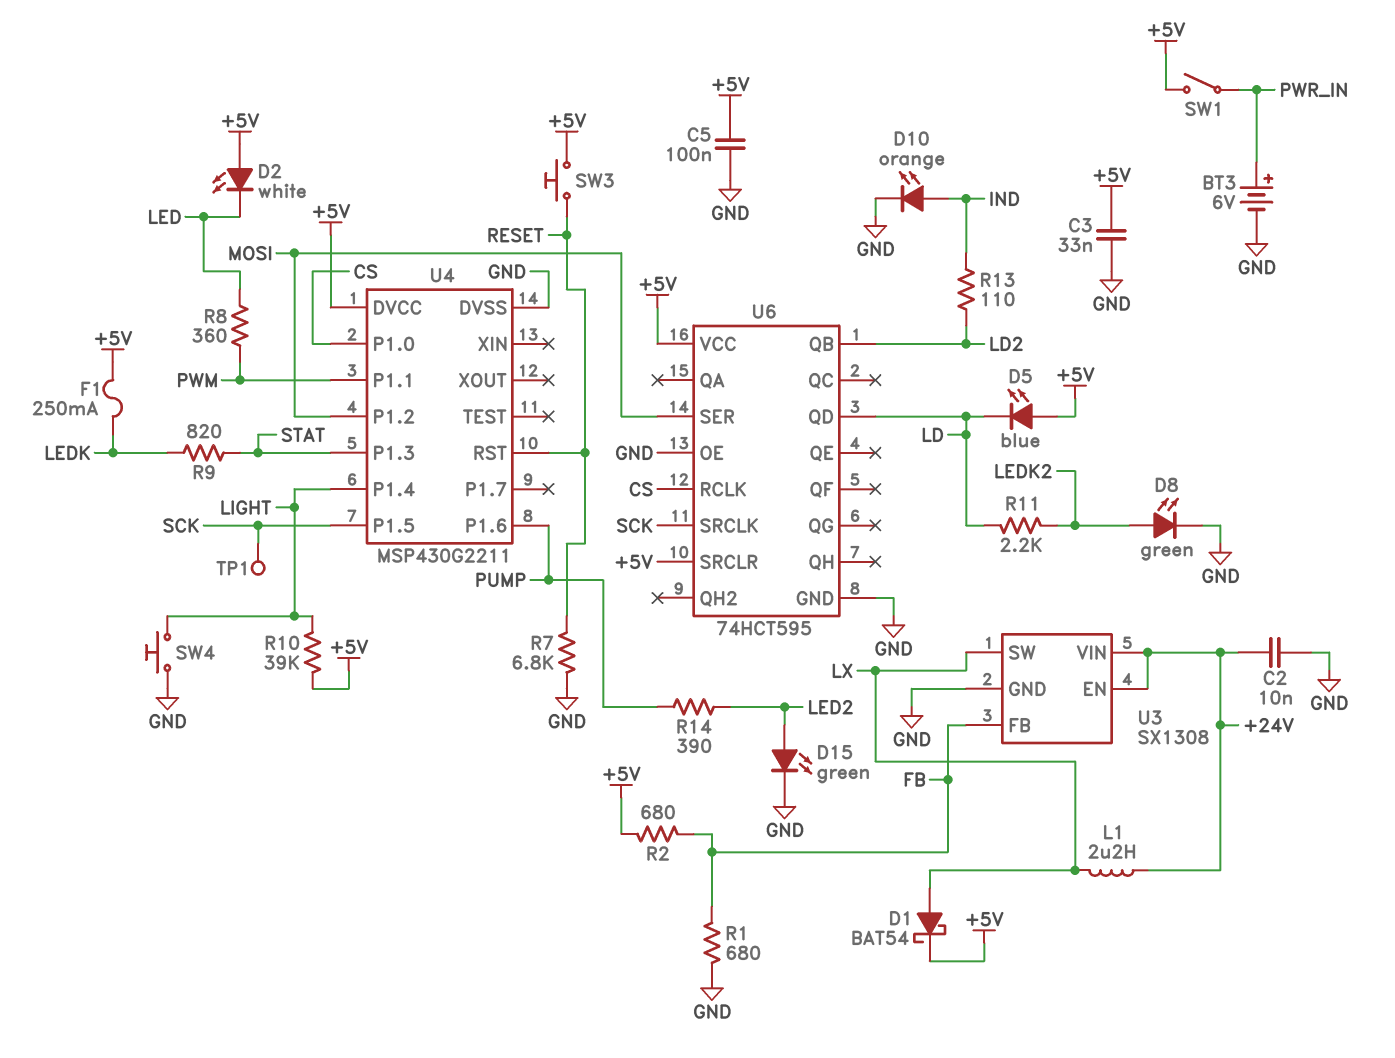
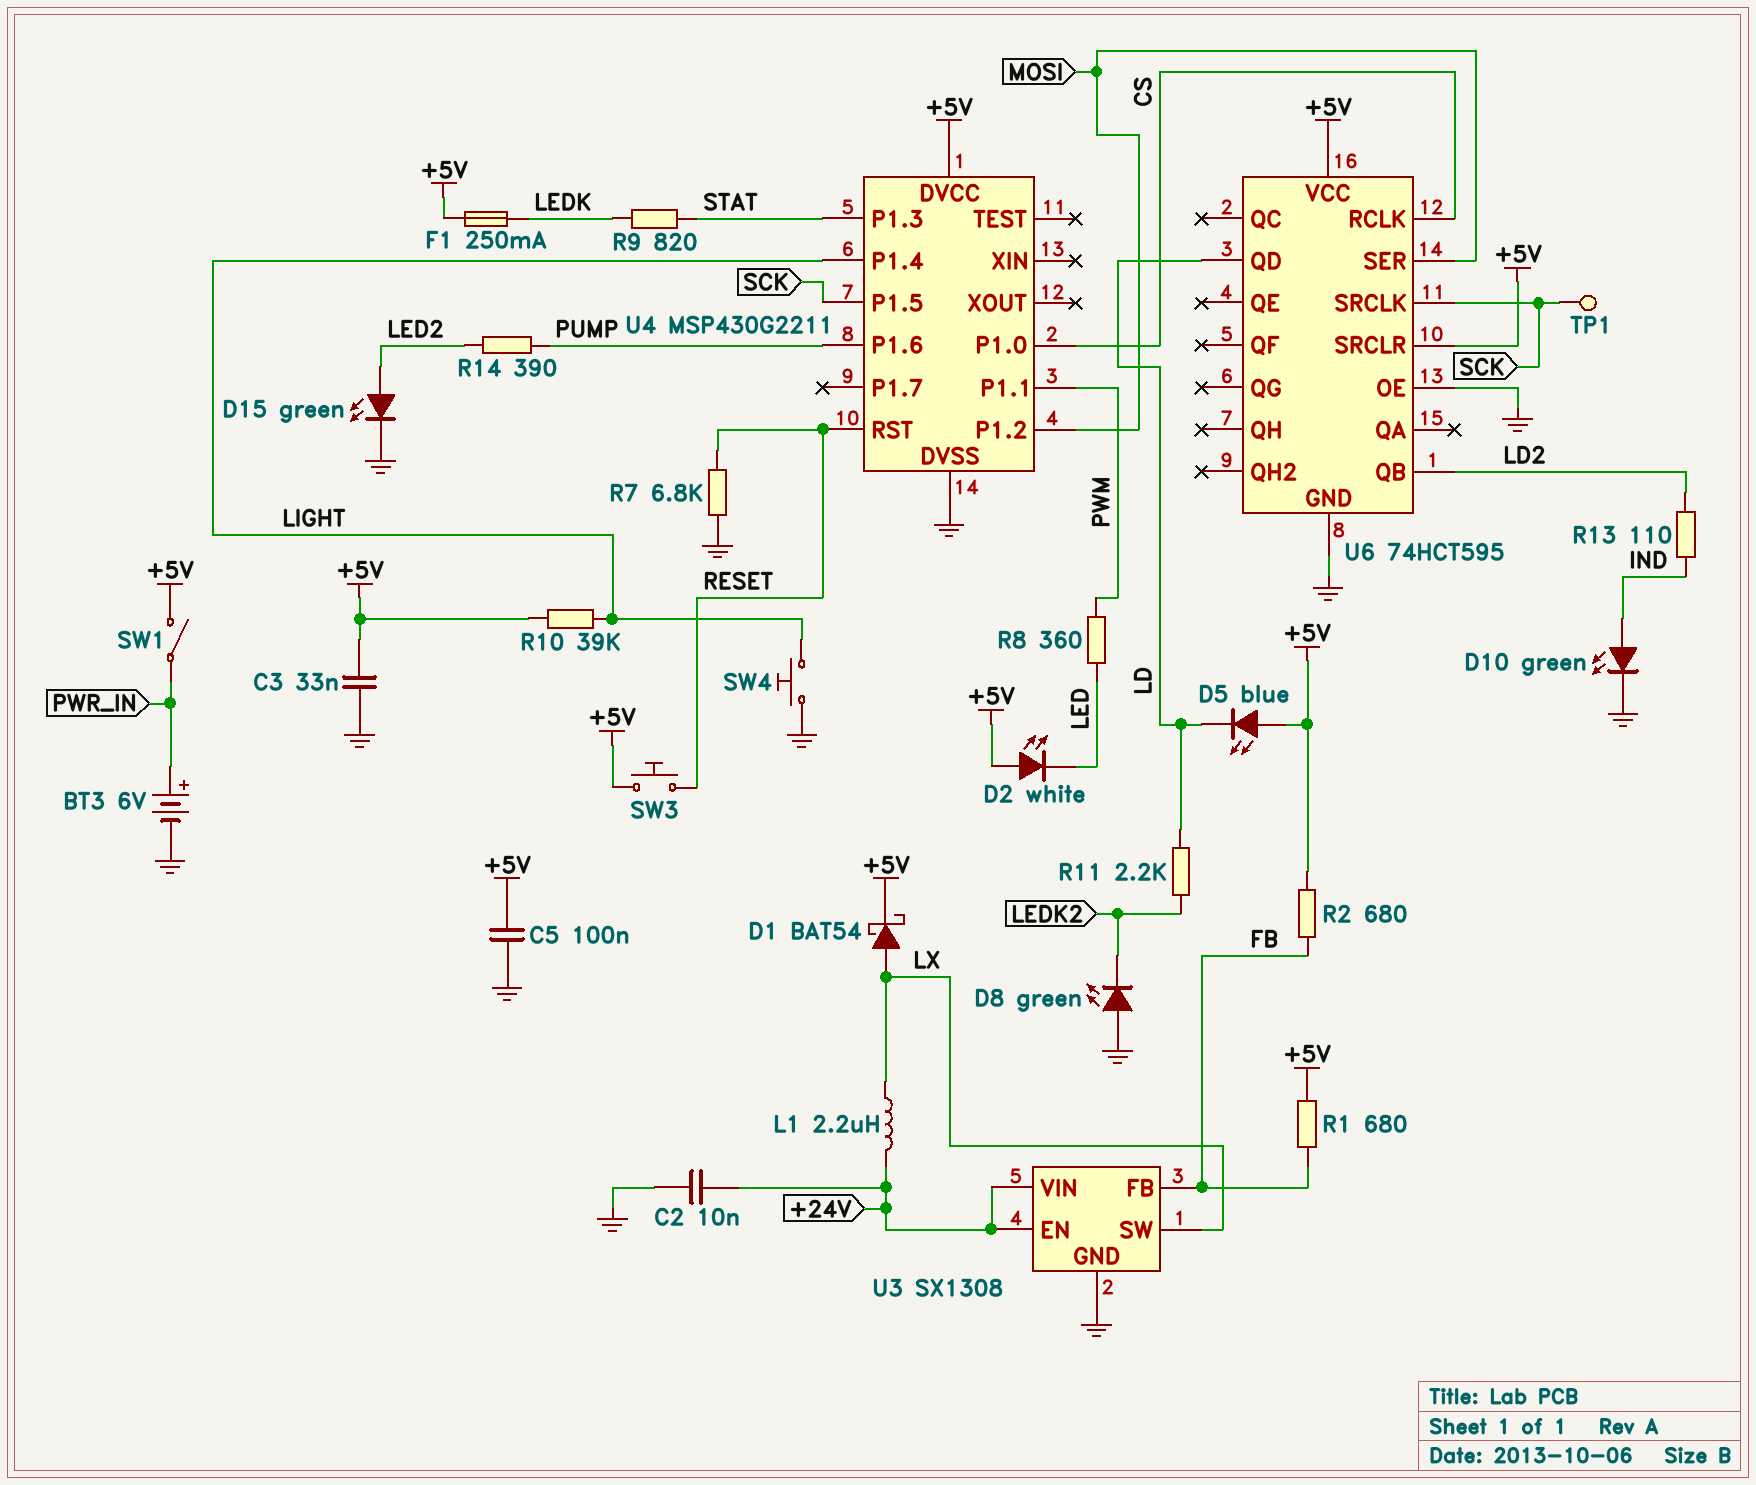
D8: LED green (A LEDK2, K GND) -> LED green (A GND, K LEDK2)
D10: LED orange (A IND, K GND) -> LED green (A IND, K GND)
R1: 680 (FB, GND) -> 680 (+5V, FB)

